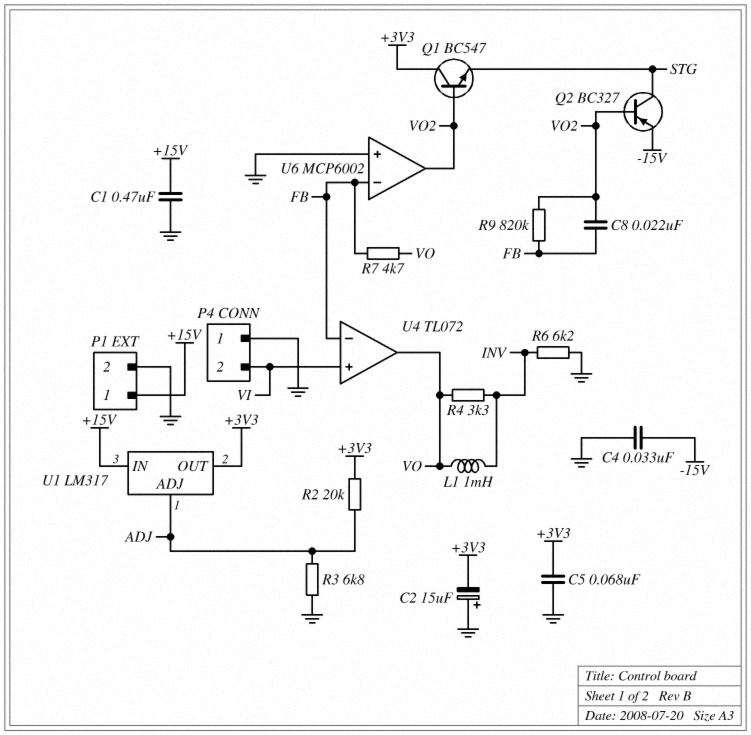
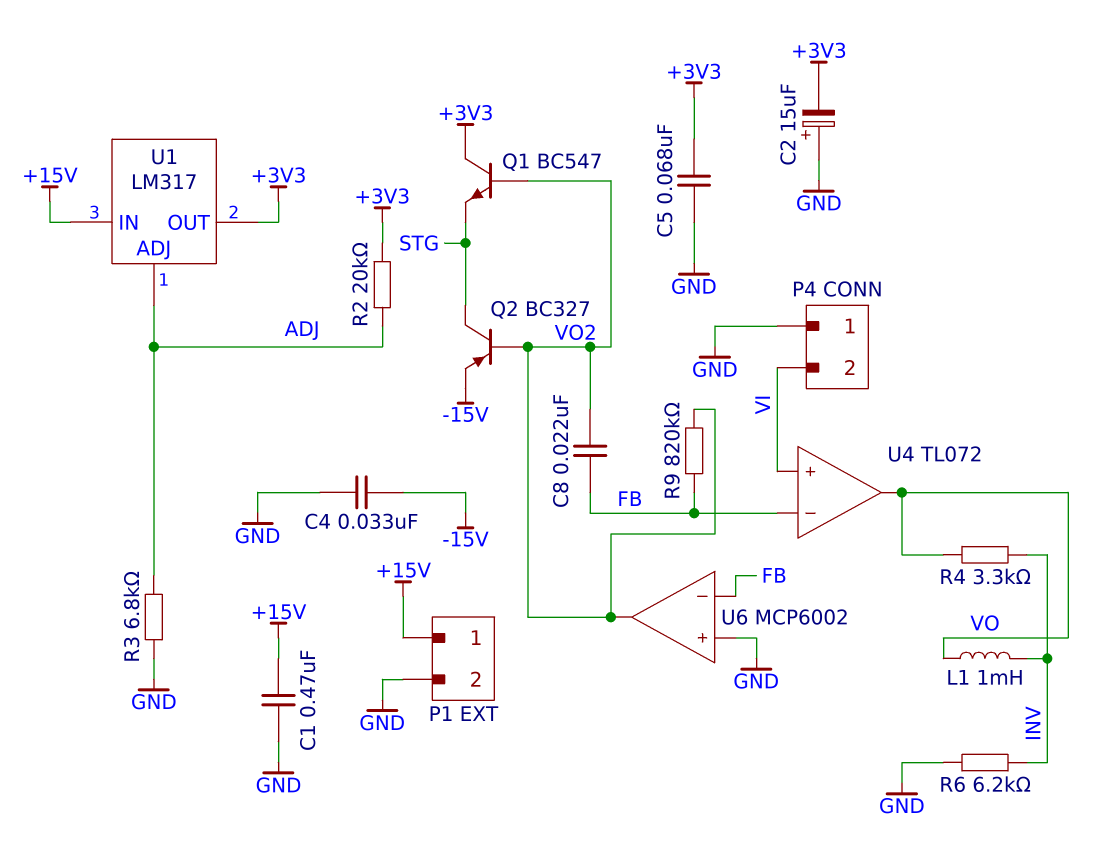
R7: 4.7k (FB, VO) -> none

